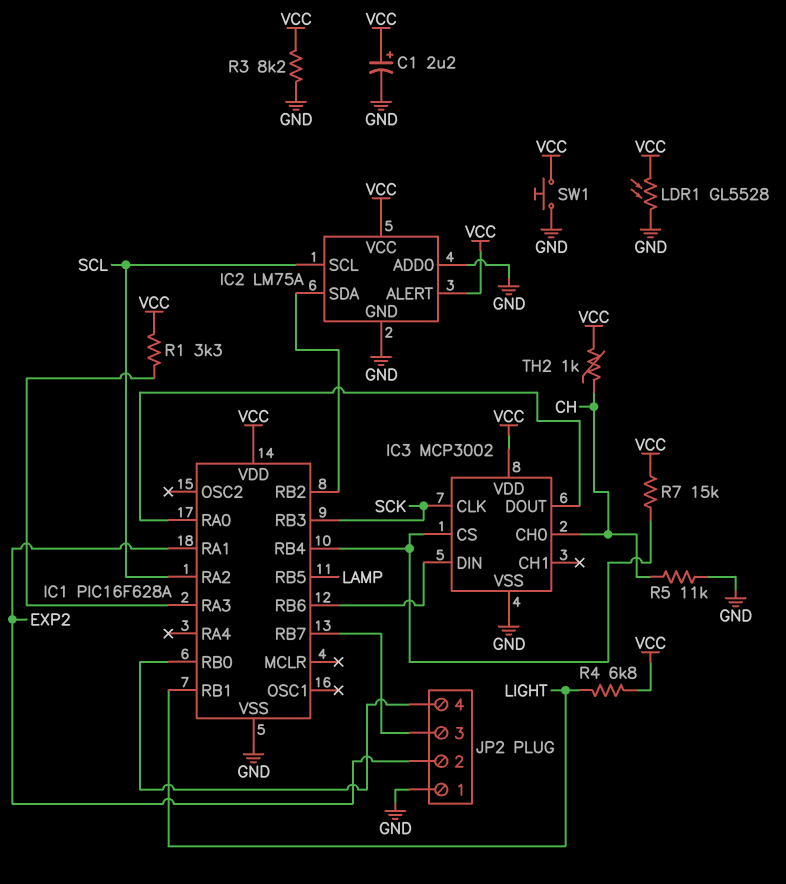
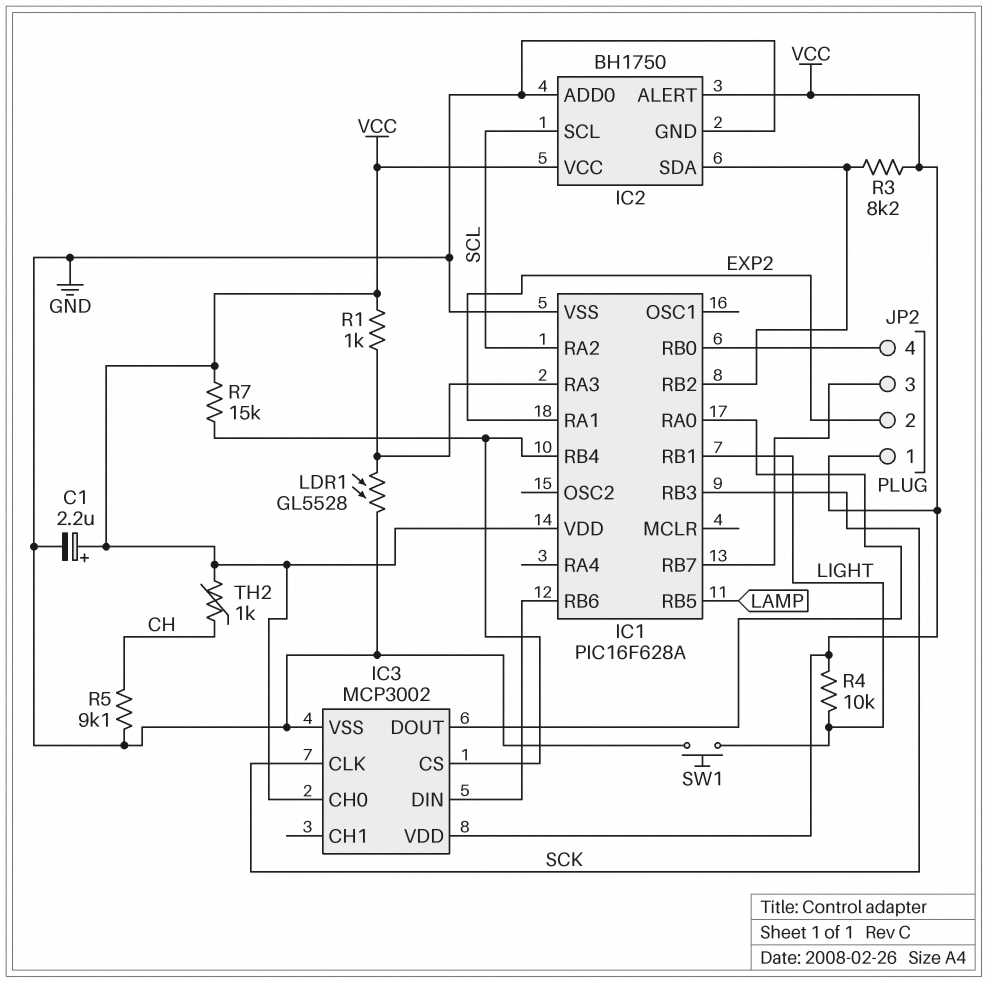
IC2: LM75A -> BH1750
IC3 pin CH0: CH -> VCC
JP2 pin 1: GND -> VCC
LDR1: GL5528 (GND, VCC) -> GL5528 (GND, IC1/RA3)
R1: 3.3k (IC1/RA3, VCC) -> 1k (IC1/RA3, VCC)
R3: 8.2k (GND, VCC) -> 8.2k (IC1/RB2, VCC)
R4: 6.8k (LIGHT, VCC) -> 10k (LIGHT, VCC)
R5: 11k (CH, GND) -> 9.1k (CH, GND)
SW1: button (GND, VCC) -> button (GND, LIGHT)

